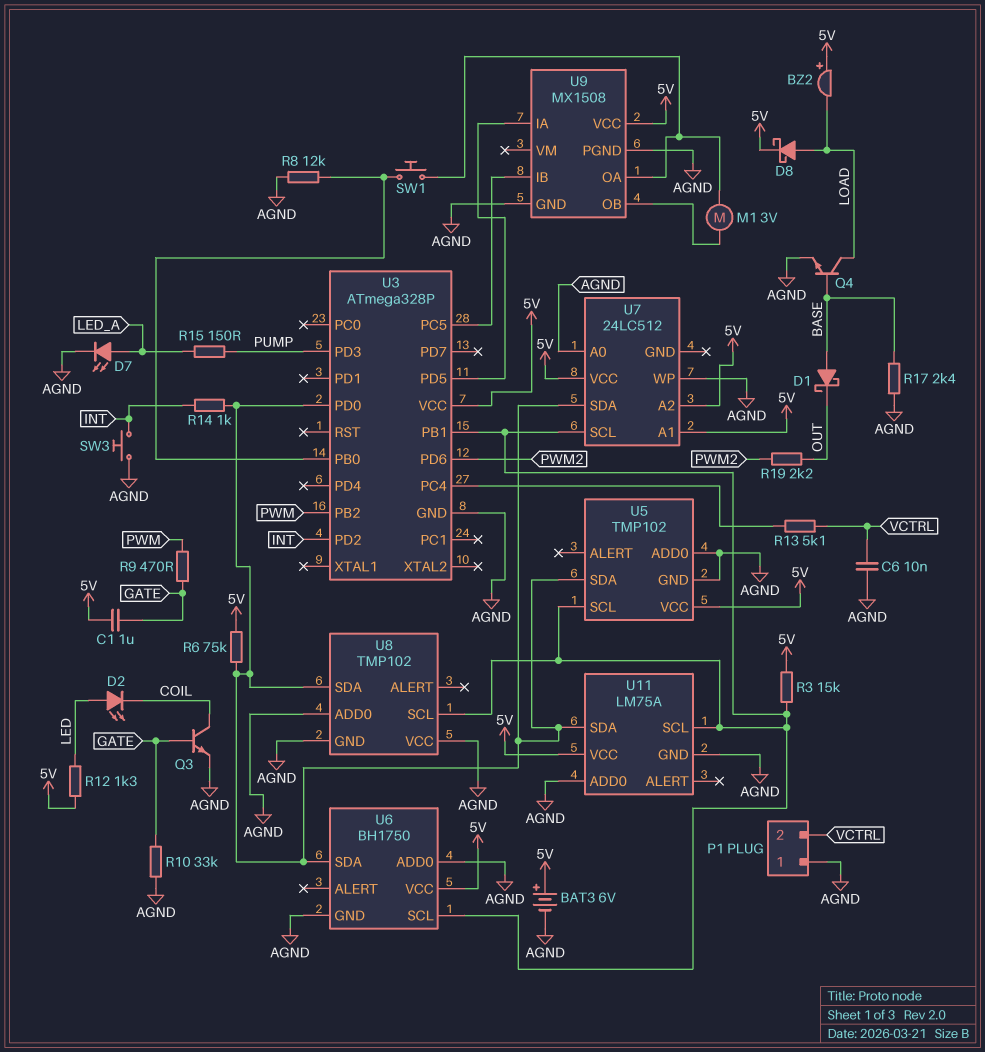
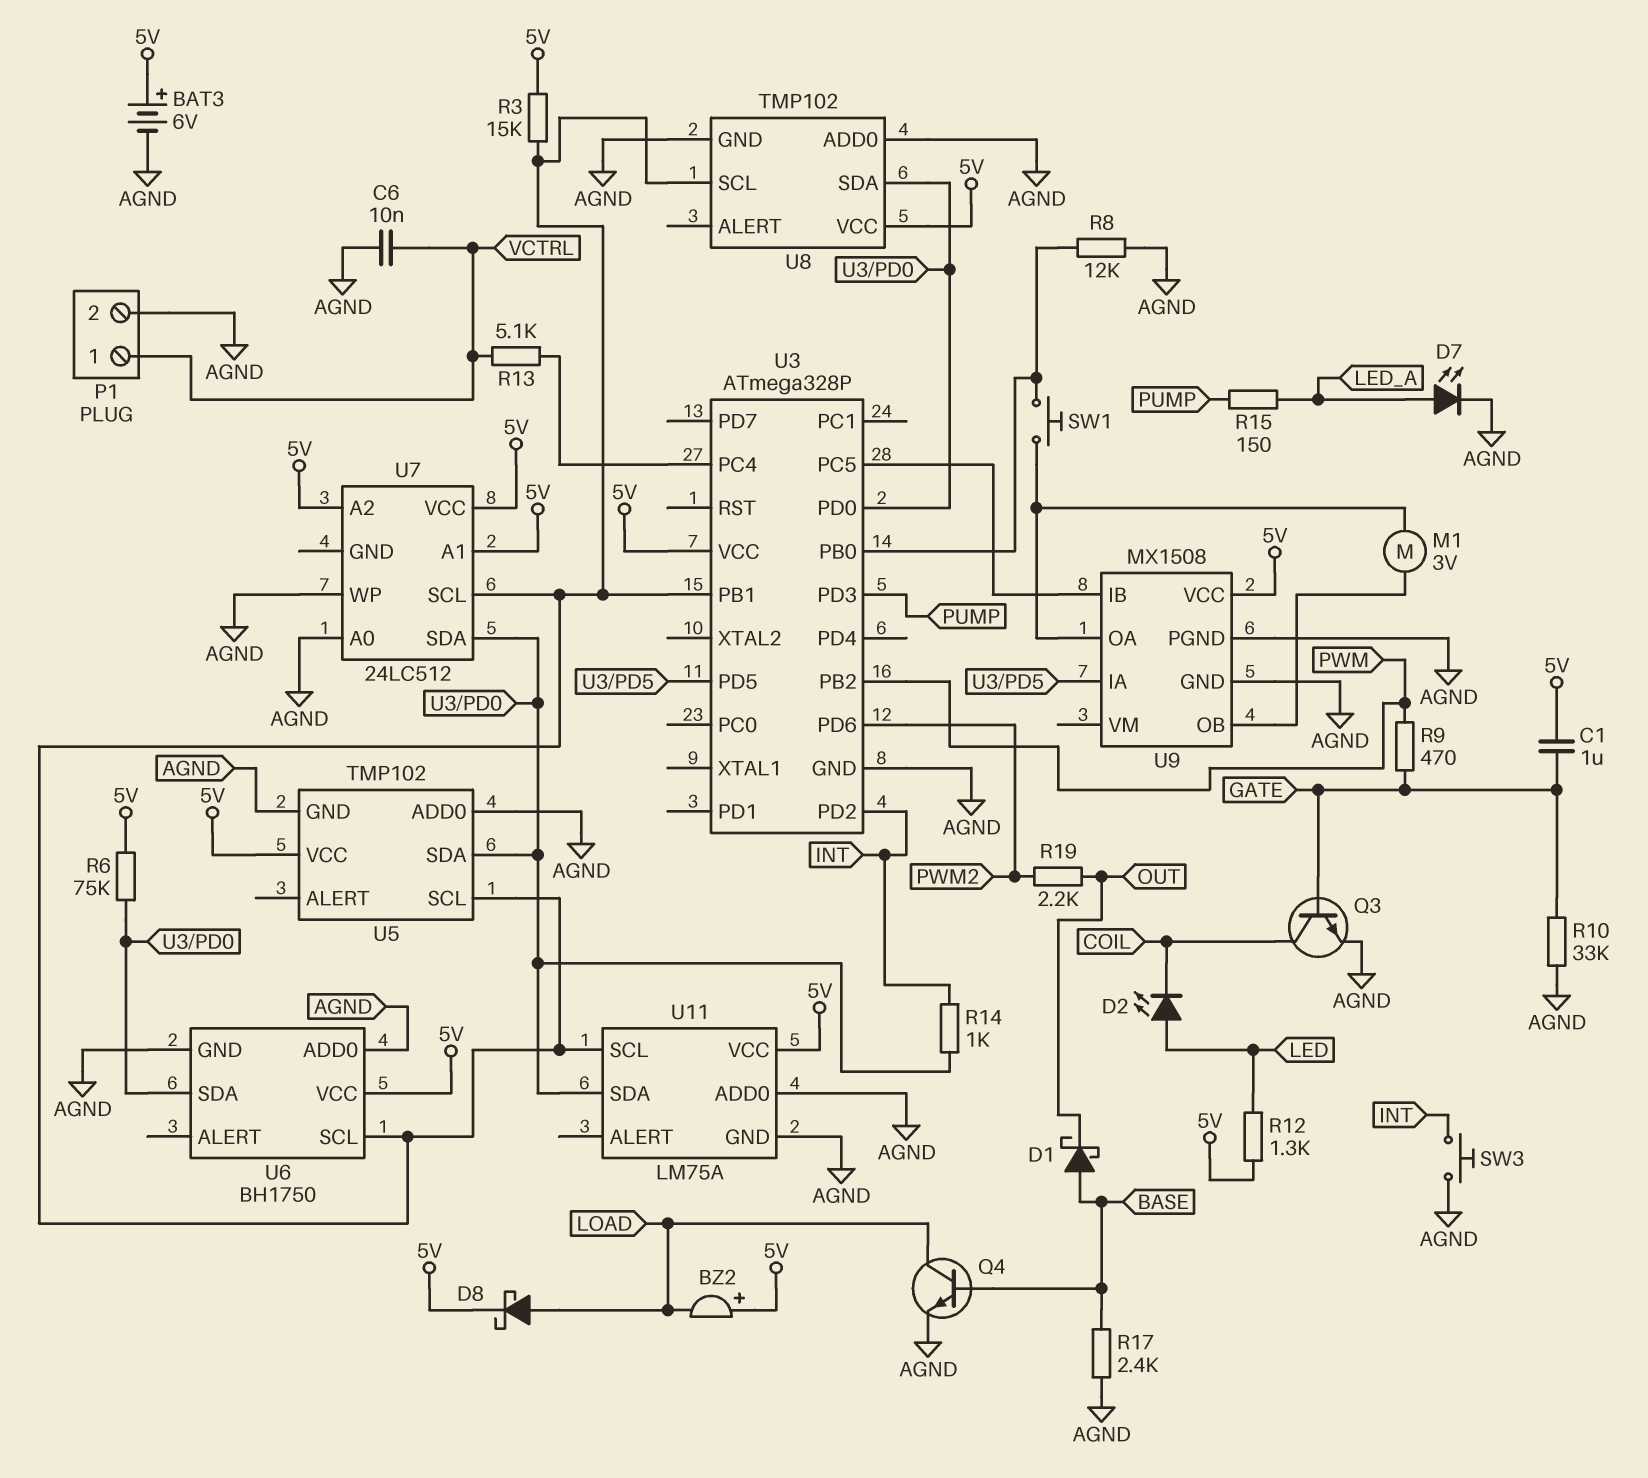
P1 pin 1: AGND -> VCTRL
P1 pin 2: VCTRL -> AGND
U8 pin VCC: AGND -> 5V

